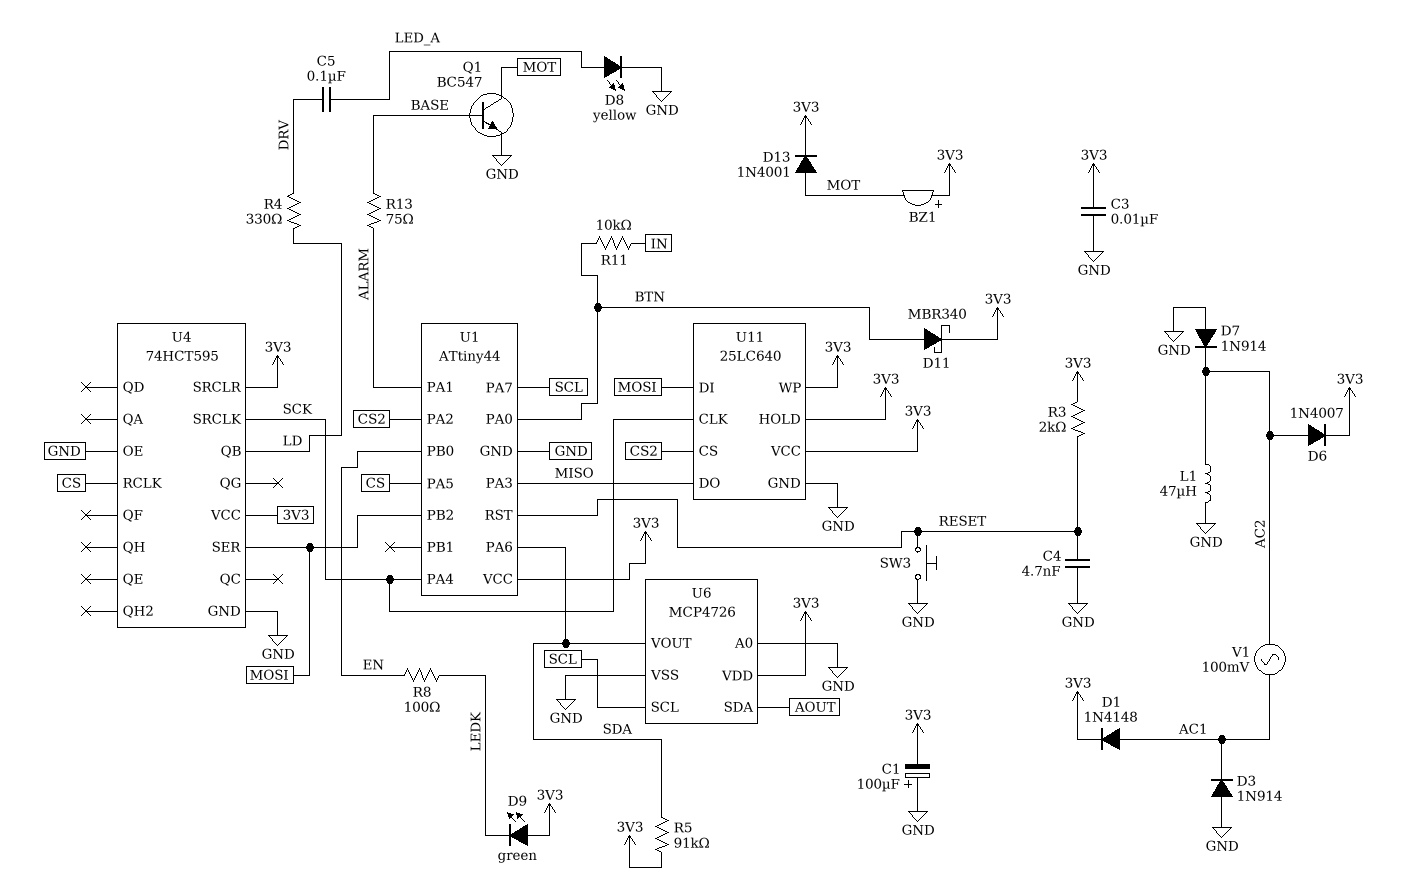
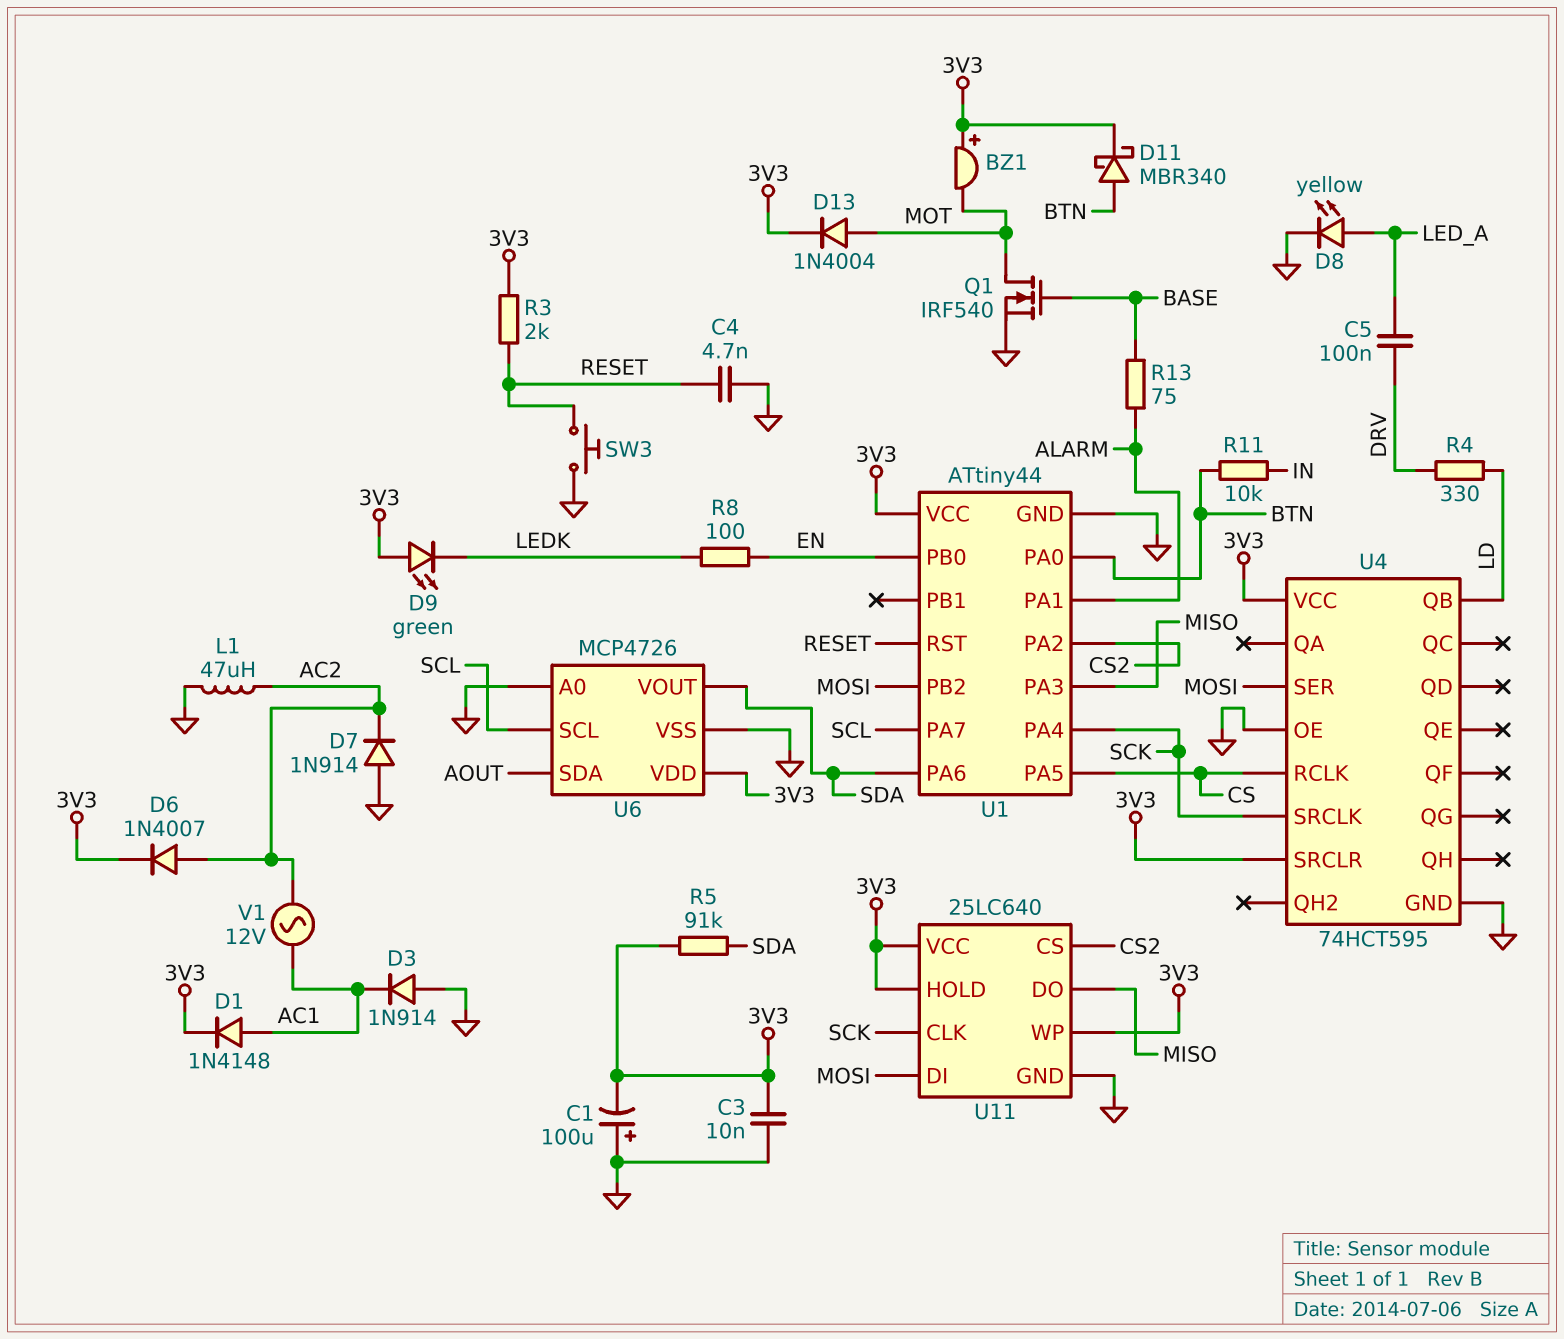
D13: diode 1N4001 (A MOT, K 3V3) -> diode 1N4004 (A MOT, K 3V3)
Q1: NPN BC547 (B BASE, C MOT, E GND) -> NMOS IRF540 (G BASE, D MOT, S GND)
V1: AC 100mV (AC1, AC2) -> AC 12V (AC1, AC2)

